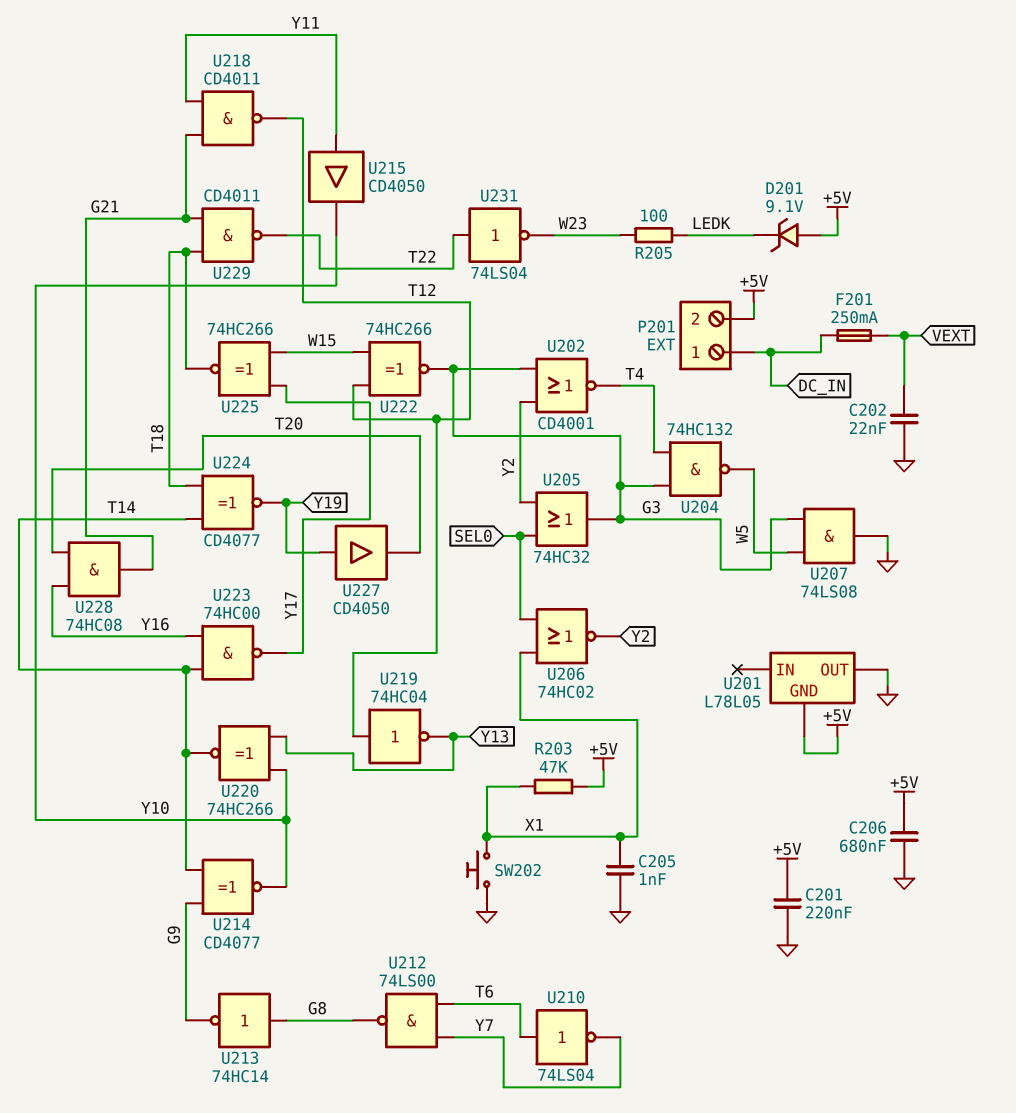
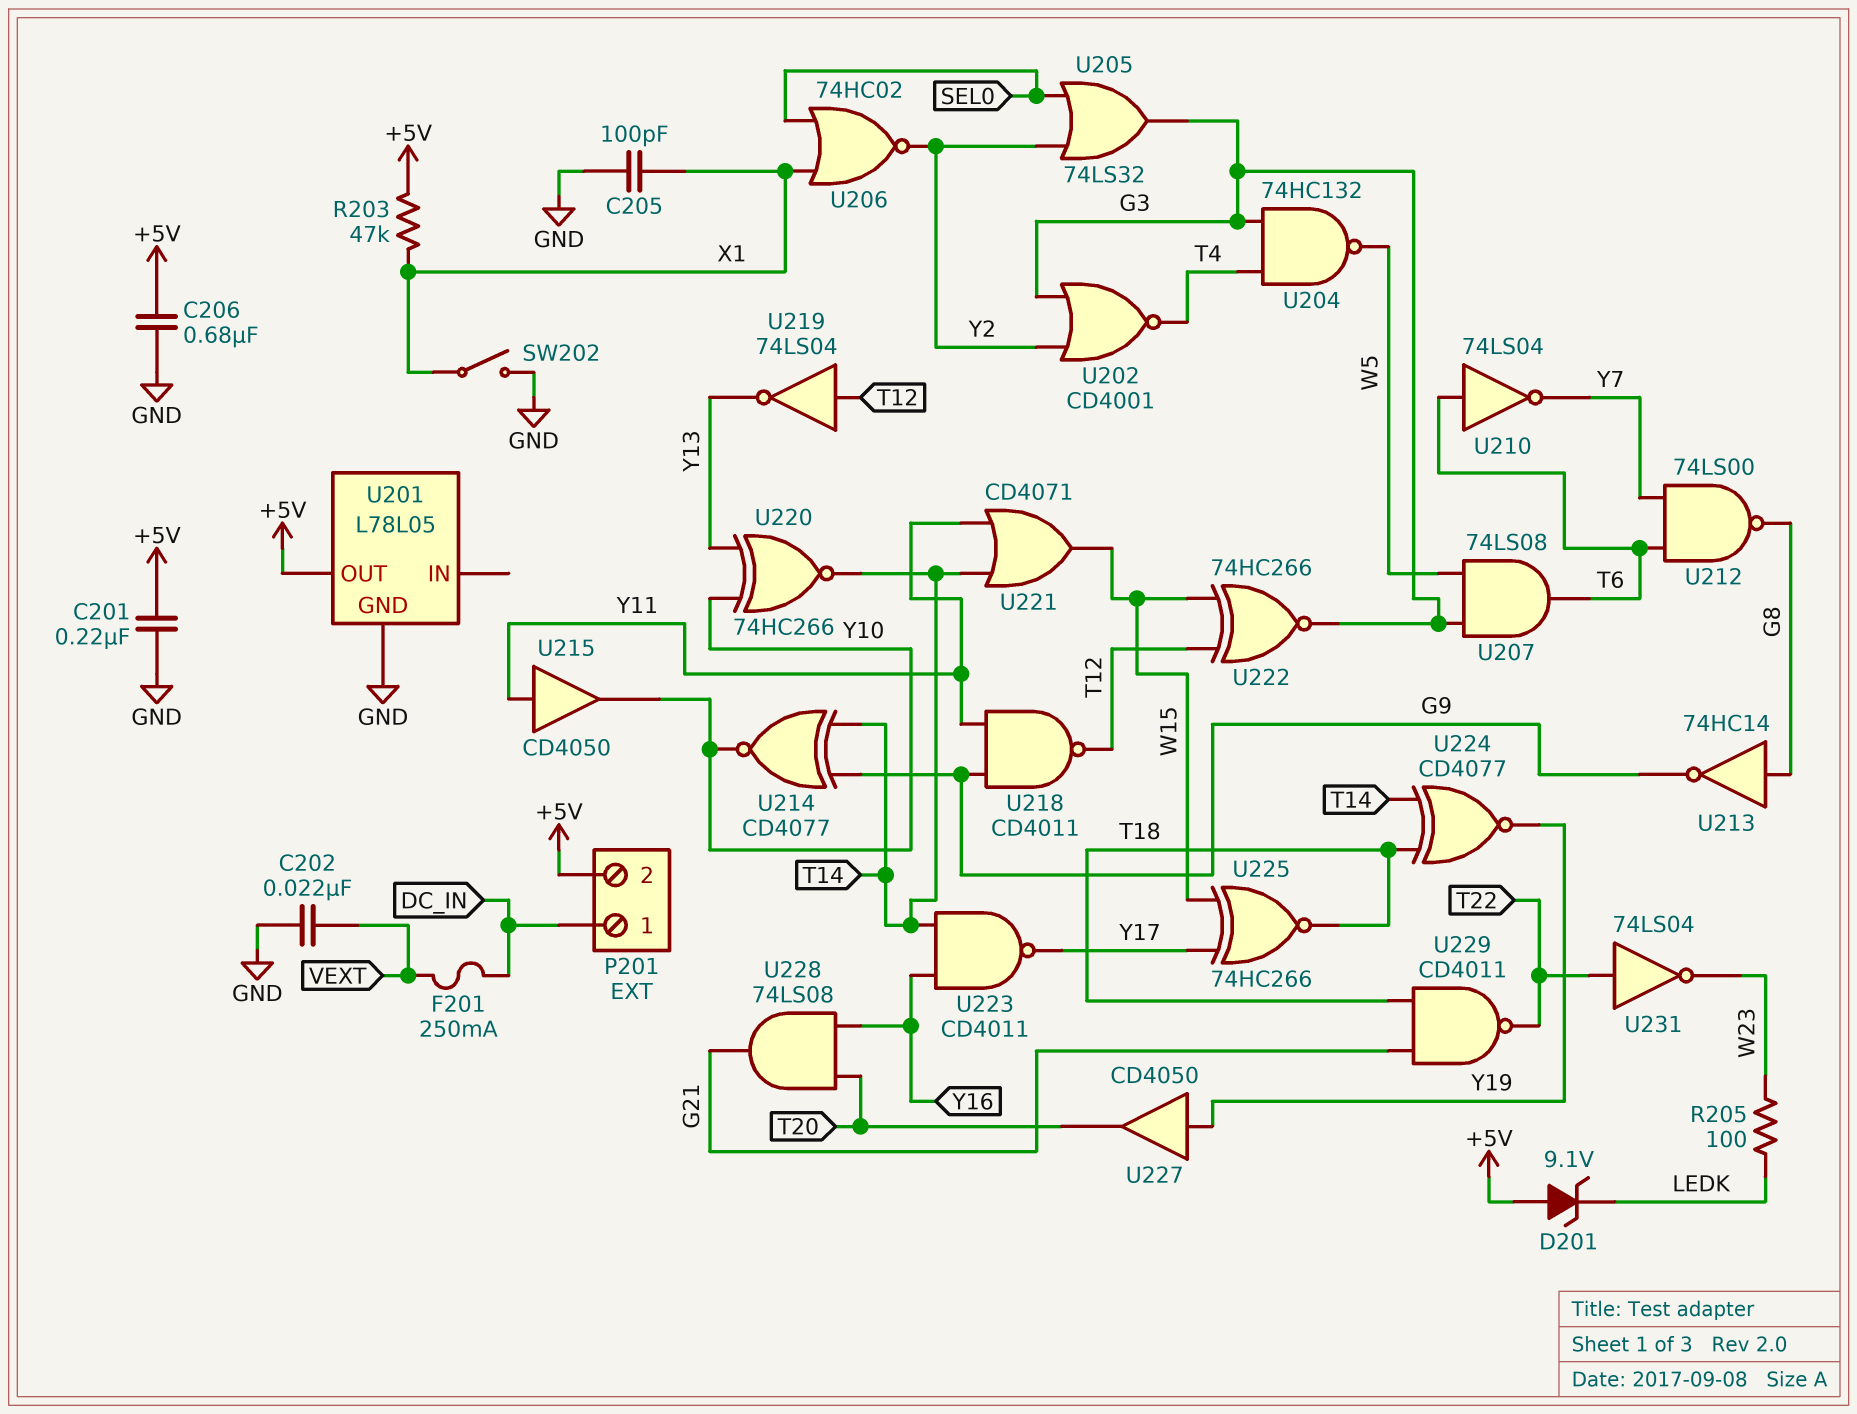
C205: 1nF (GND, X1) -> 100pF (GND, X1)
SW202: button (GND, X1) -> switch (GND, X1)
U201 pin GND: +5V -> GND
U201 pin OUT: GND -> +5V
U205: OR 74HC32 (in SEL0, in Y2, out G3) -> OR 74LS32 (in SEL0, in Y2, out G3)
U207: AND 74LS08 (in G3, in W5, out GND) -> AND 74LS08 (in G3, in W5, out T6)
U218: NAND CD4011 (in G21, in Y11, out T12) -> NAND CD4011 (in G9, in Y11, out T12)
U219: NOT 74HC04 (in T12, out Y13) -> NOT 74LS04 (in T12, out Y13)
U221: none -> OR CD4071 (in T14, in Y11, out W15)
U223: NAND 74HC00 (in T14, in Y16, out Y17) -> NAND CD4011 (in T14, in Y16, out Y17)
U228: AND 74HC08 (in T20, in Y16, out G21) -> AND 74LS08 (in T20, in Y16, out G21)

